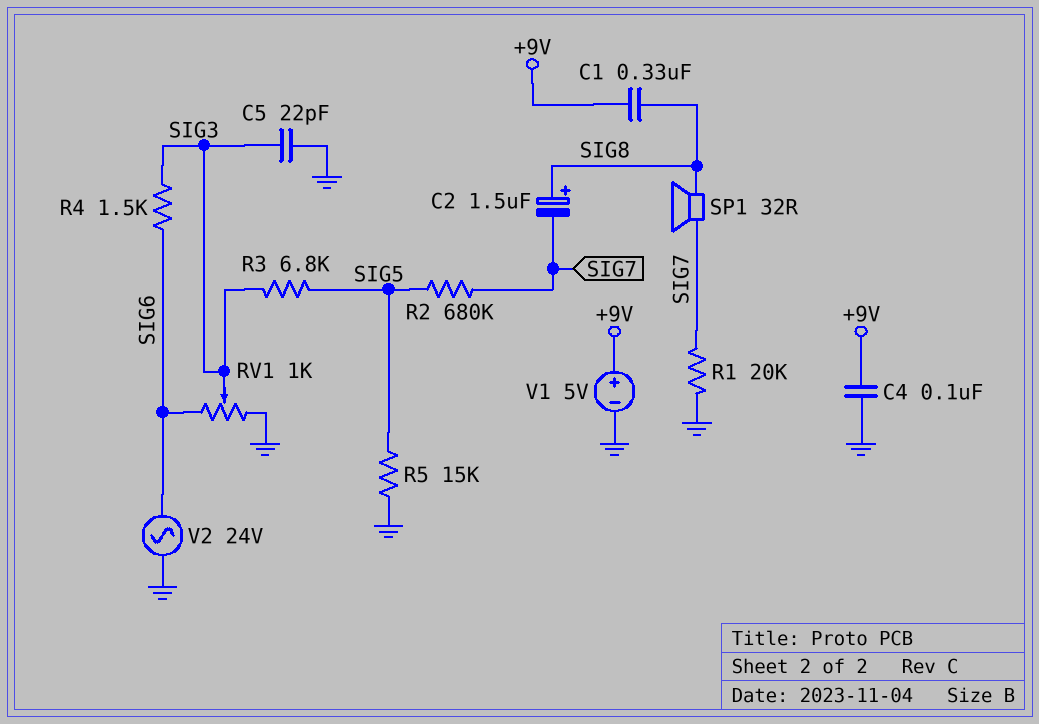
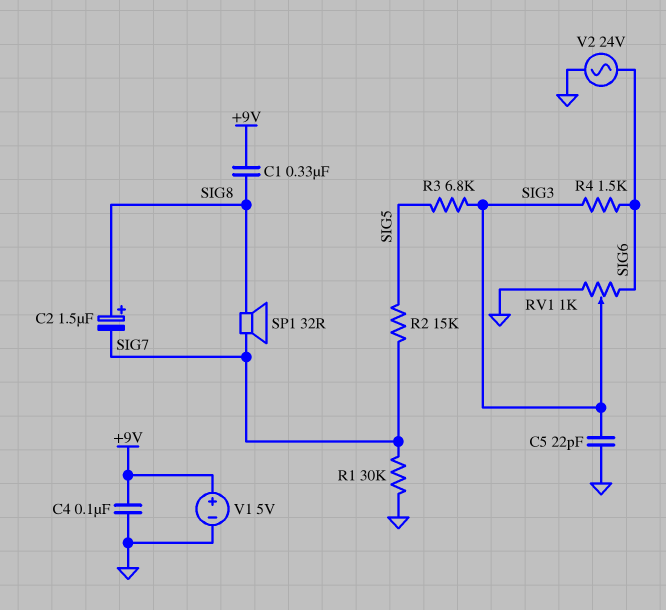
R1: 20k (GND, SIG7) -> 30k (GND, SIG7)
R2: 680k (SIG5, SIG7) -> 15k (SIG5, SIG7)
R5: 15k (GND, SIG5) -> none

